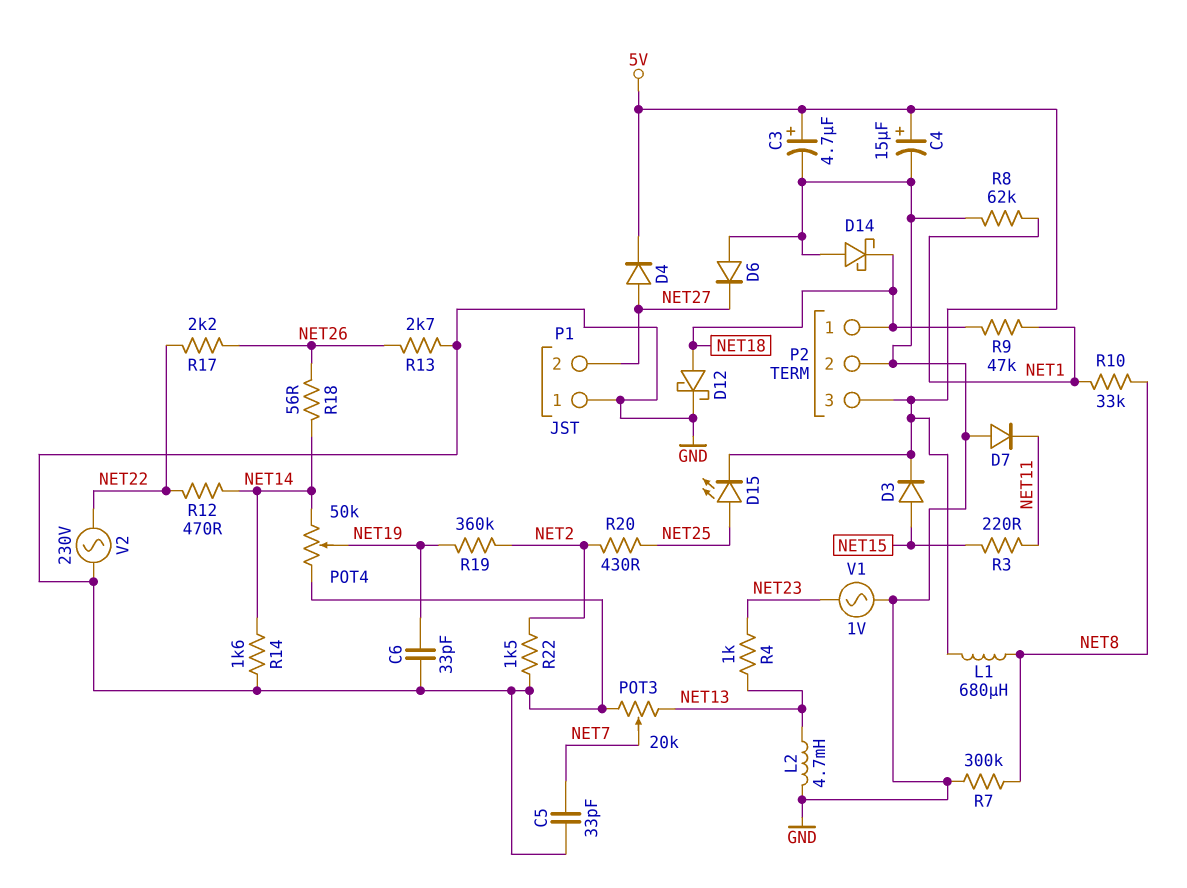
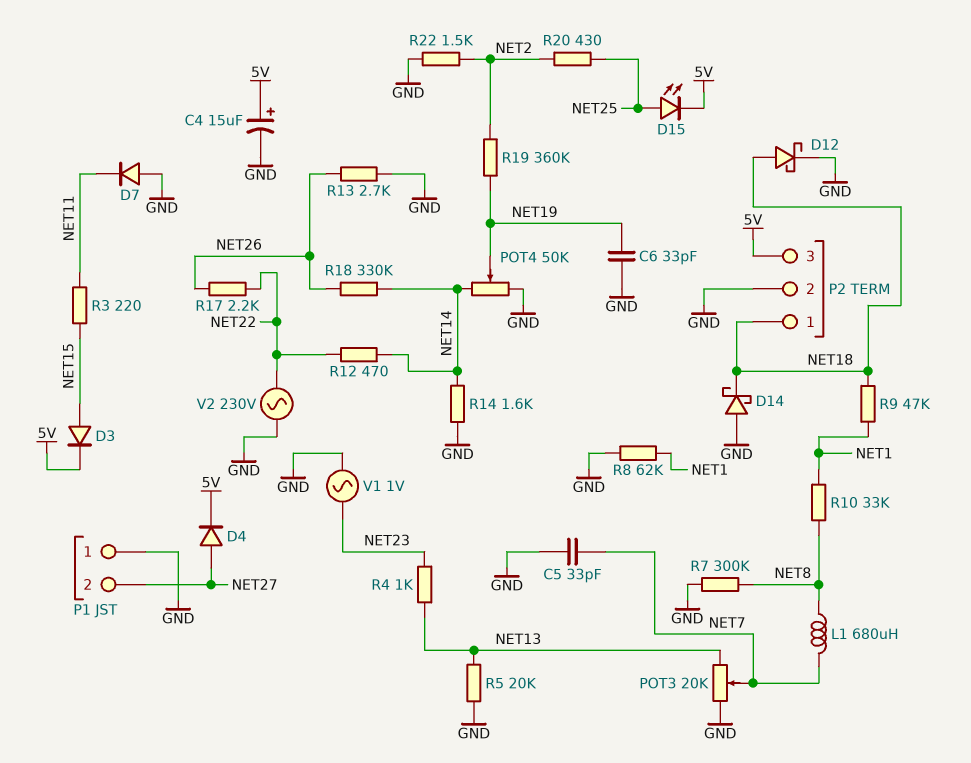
C3: 4.7uF (plus 5V, minus GND) -> none
D6: diode (A GND, K NET27) -> none
L1: 680uH (5V, NET8) -> 680uH (NET7, NET8)
L2: 4.7mH (GND, NET13) -> none
R5: none -> 20k (GND, NET13)
R18: 56 (NET14, NET26) -> 330k (NET14, NET26)

